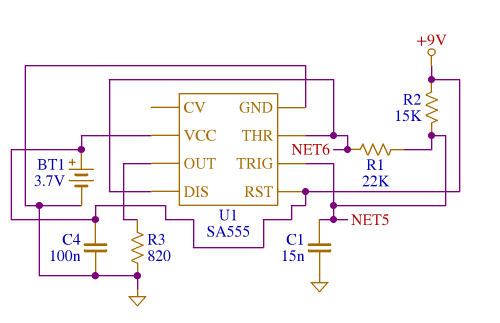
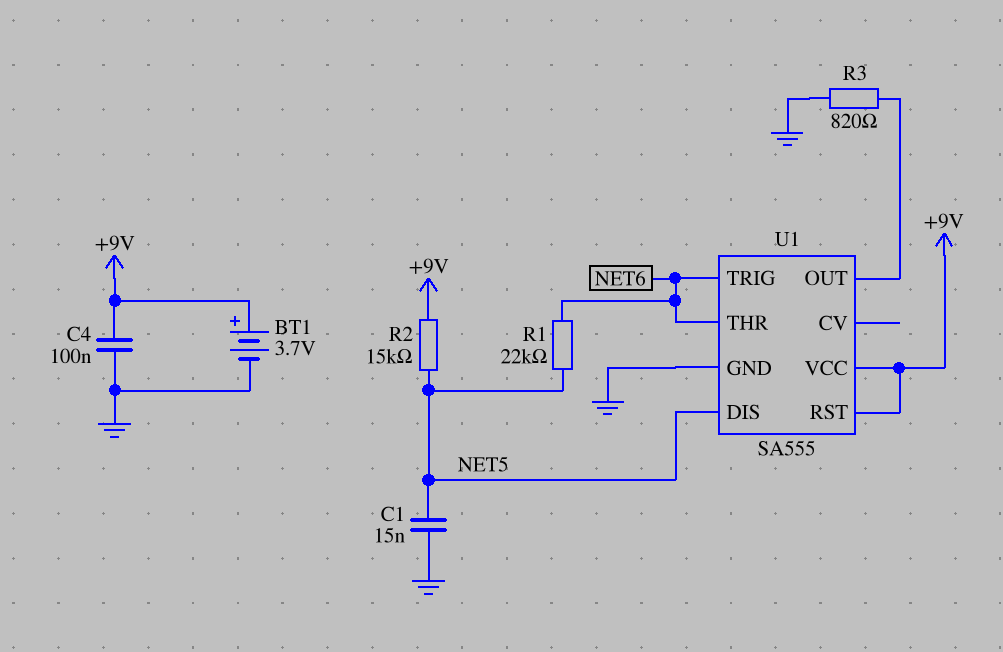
U1 pin DIS: NET6 -> NET5
U1 pin TRIG: NET5 -> NET6

